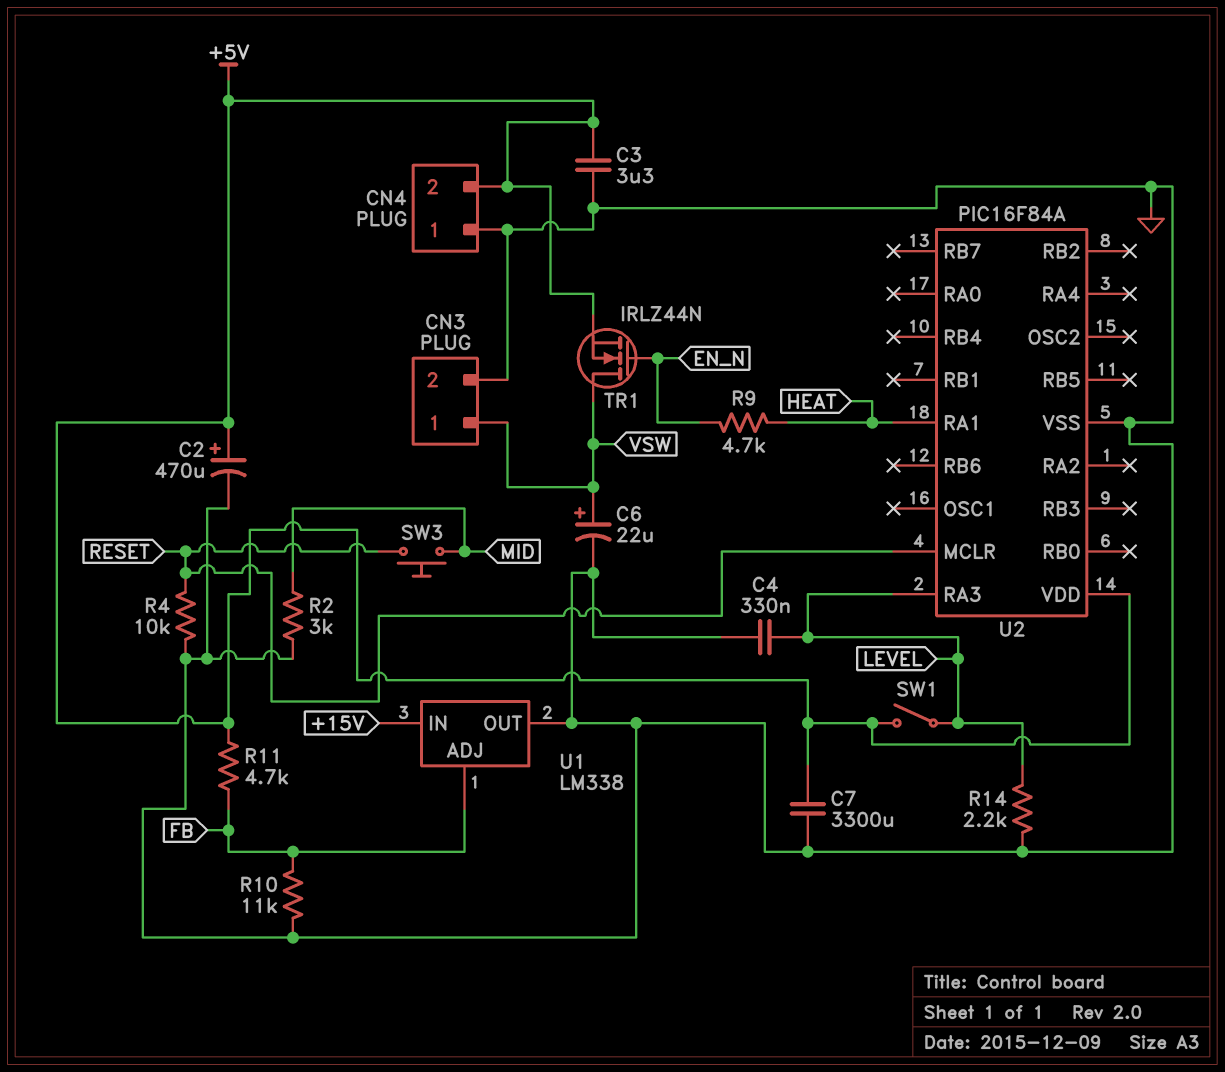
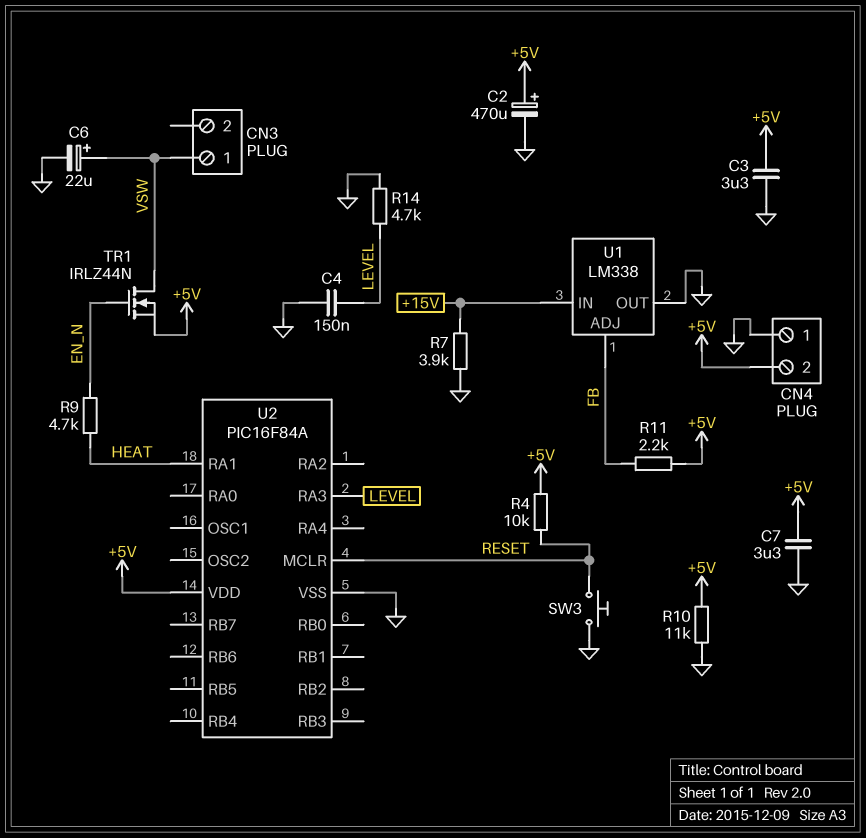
C4: 330nF (GND, LEVEL) -> 150nF (GND, LEVEL)
C7: 3300uF (+5V, GND) -> 3.3uF (+5V, GND)
CN3 pin 2: GND -> none
R2: 3k (GND, MID) -> none
R4: 10k (GND, RESET) -> 10k (+5V, RESET)
R7: none -> 3.9k (+15V, GND)
R10: 11k (FB, GND) -> 11k (+5V, GND)
R11: 4.7k (+5V, FB) -> 2.2k (+5V, FB)
R14: 2.2k (GND, LEVEL) -> 4.7k (GND, LEVEL)
SW1: switch (+5V, LEVEL) -> none
SW3: button (MID, RESET) -> button (GND, RESET)

